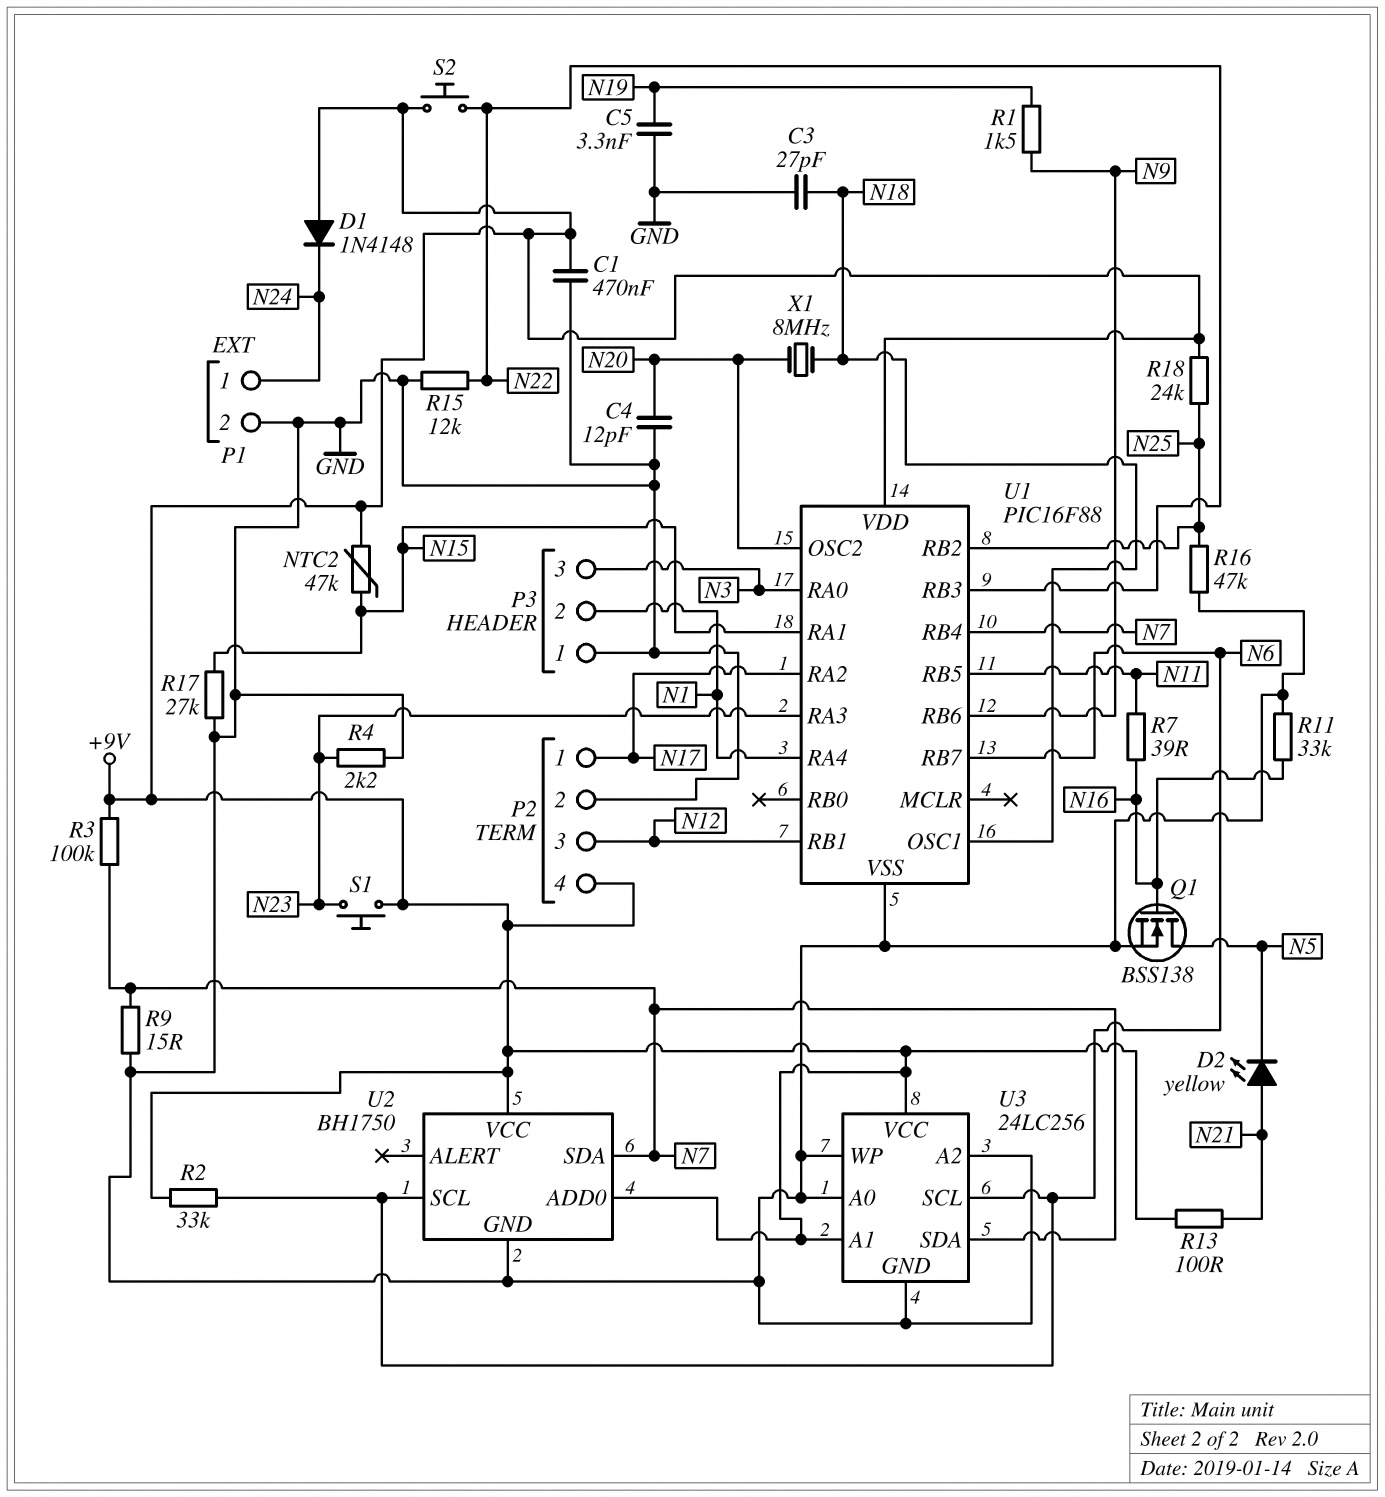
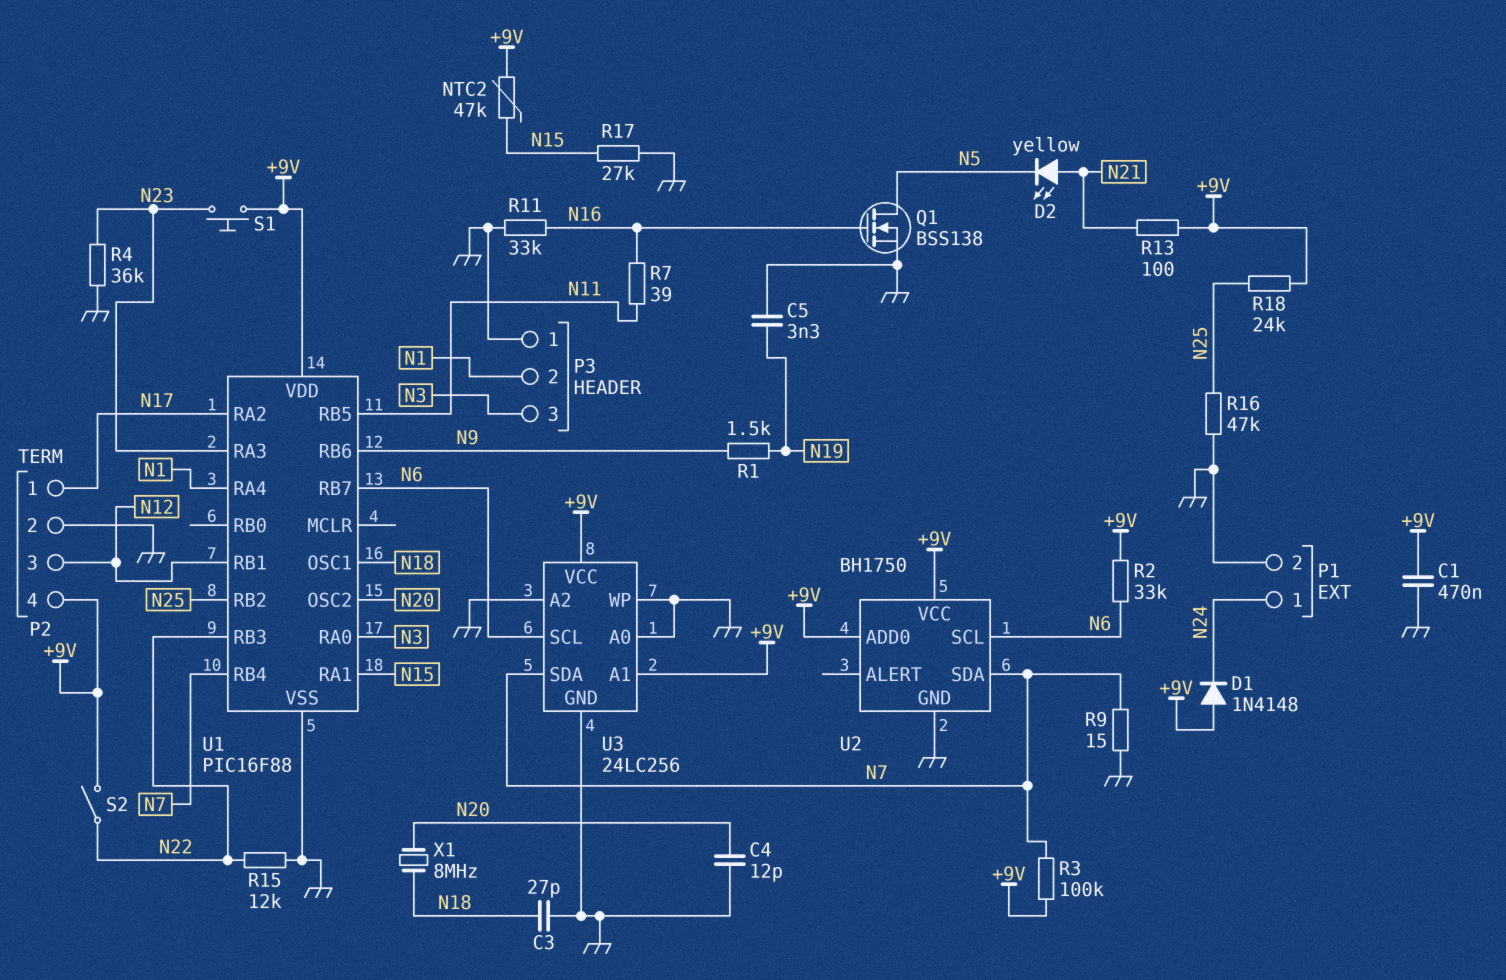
R4: 2.2k (GND, N23) -> 36k (GND, N23)
S2: button (+9V, N22) -> switch (+9V, N22)

